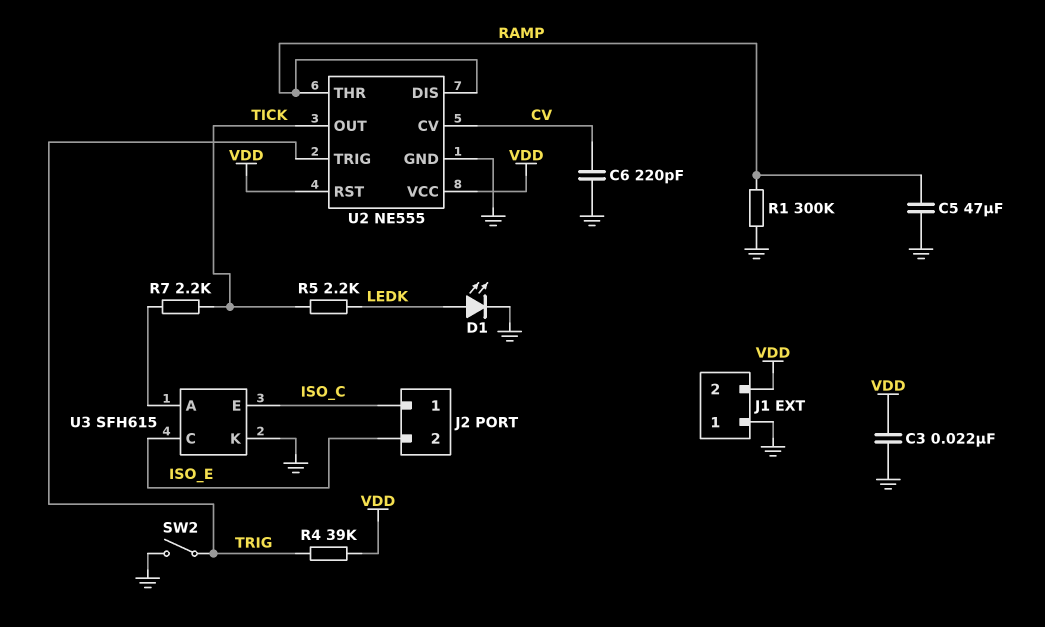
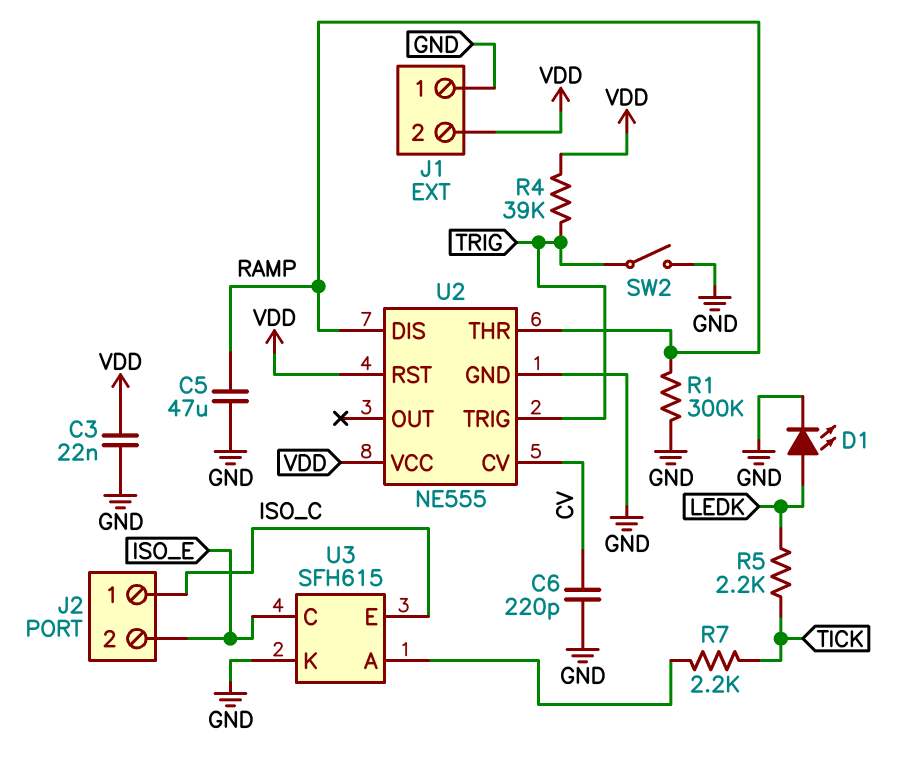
U2 pin OUT: TICK -> none

